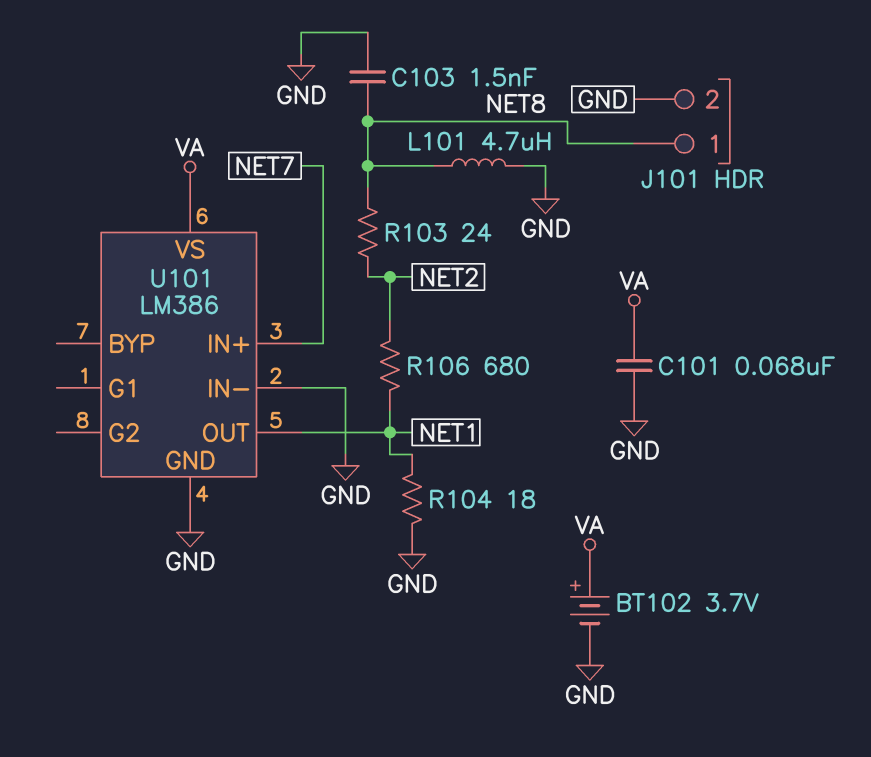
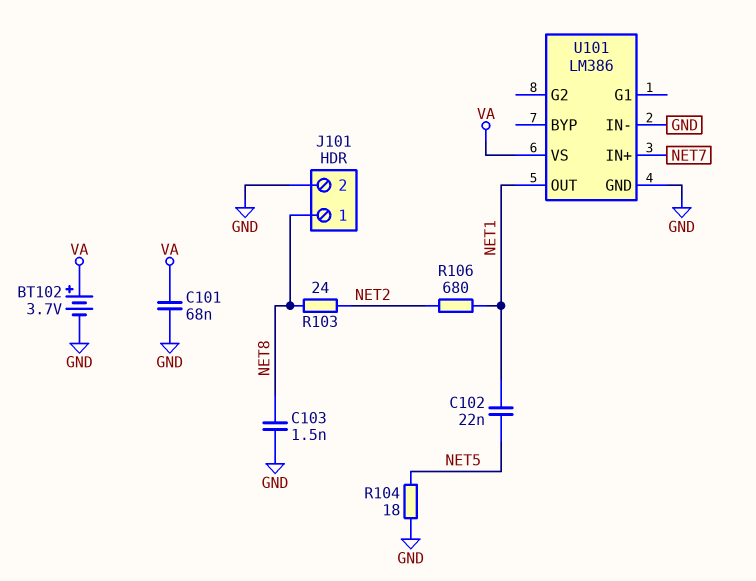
C102: none -> 22nF (NET1, NET5)
L101: 4.7uH (GND, NET8) -> none
R104: 18 (GND, NET1) -> 18 (GND, NET5)

